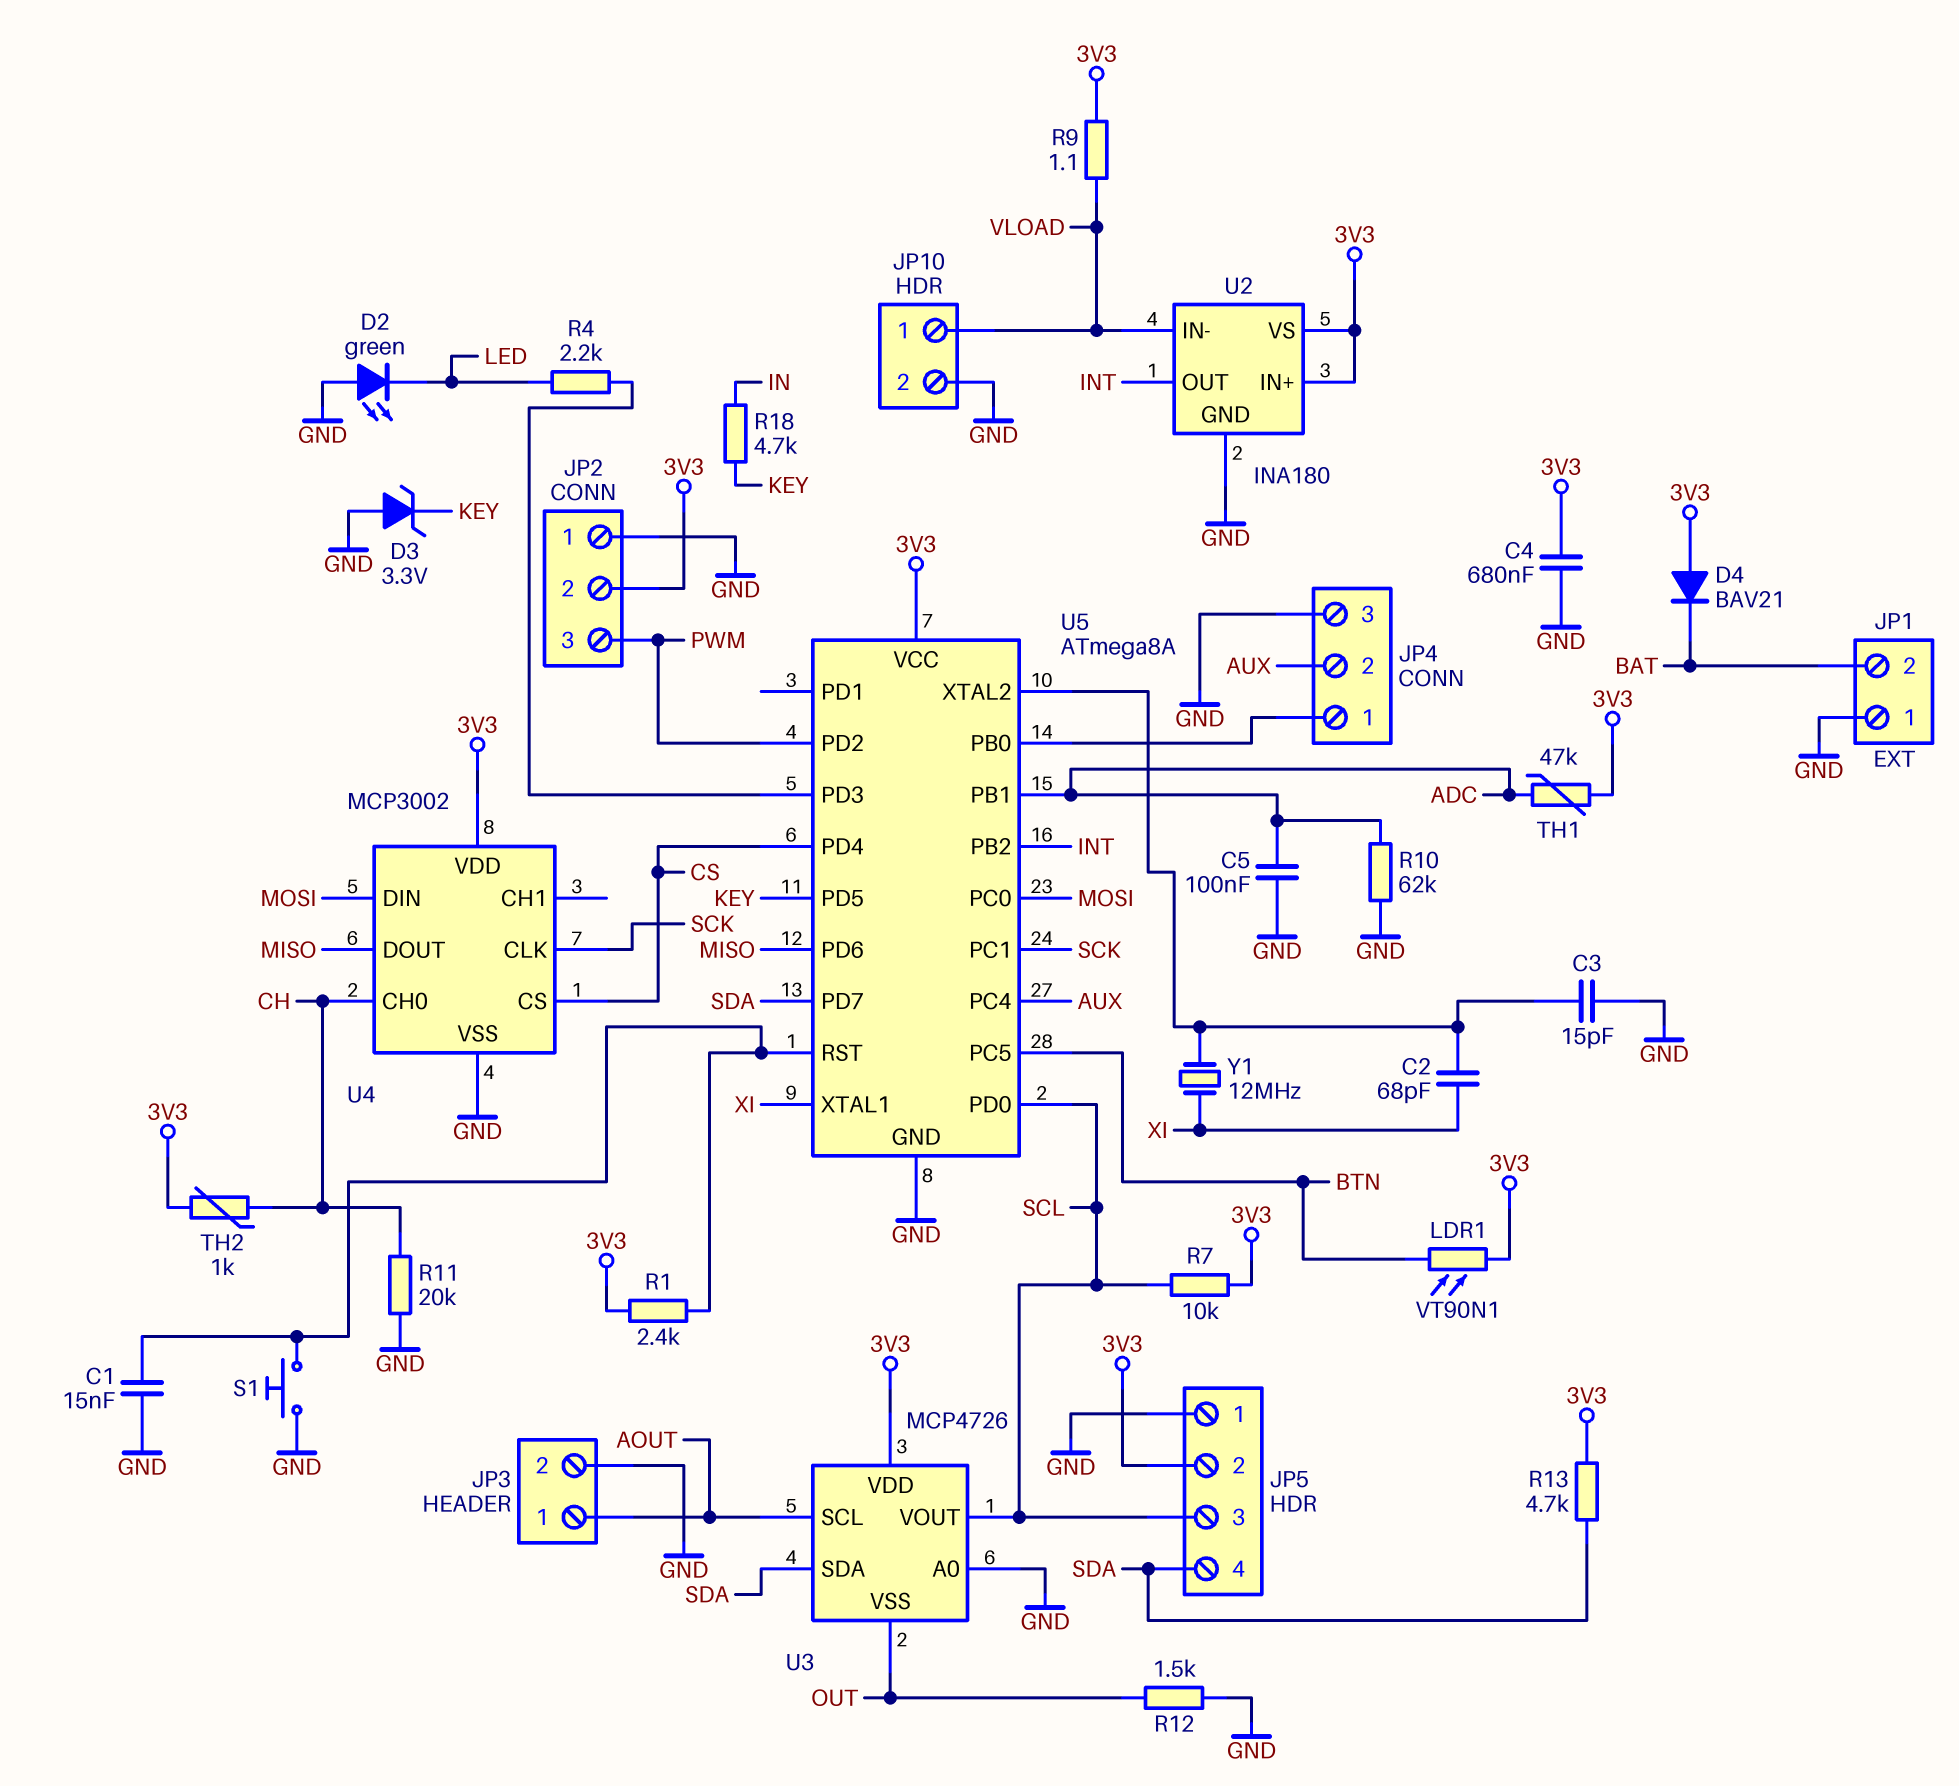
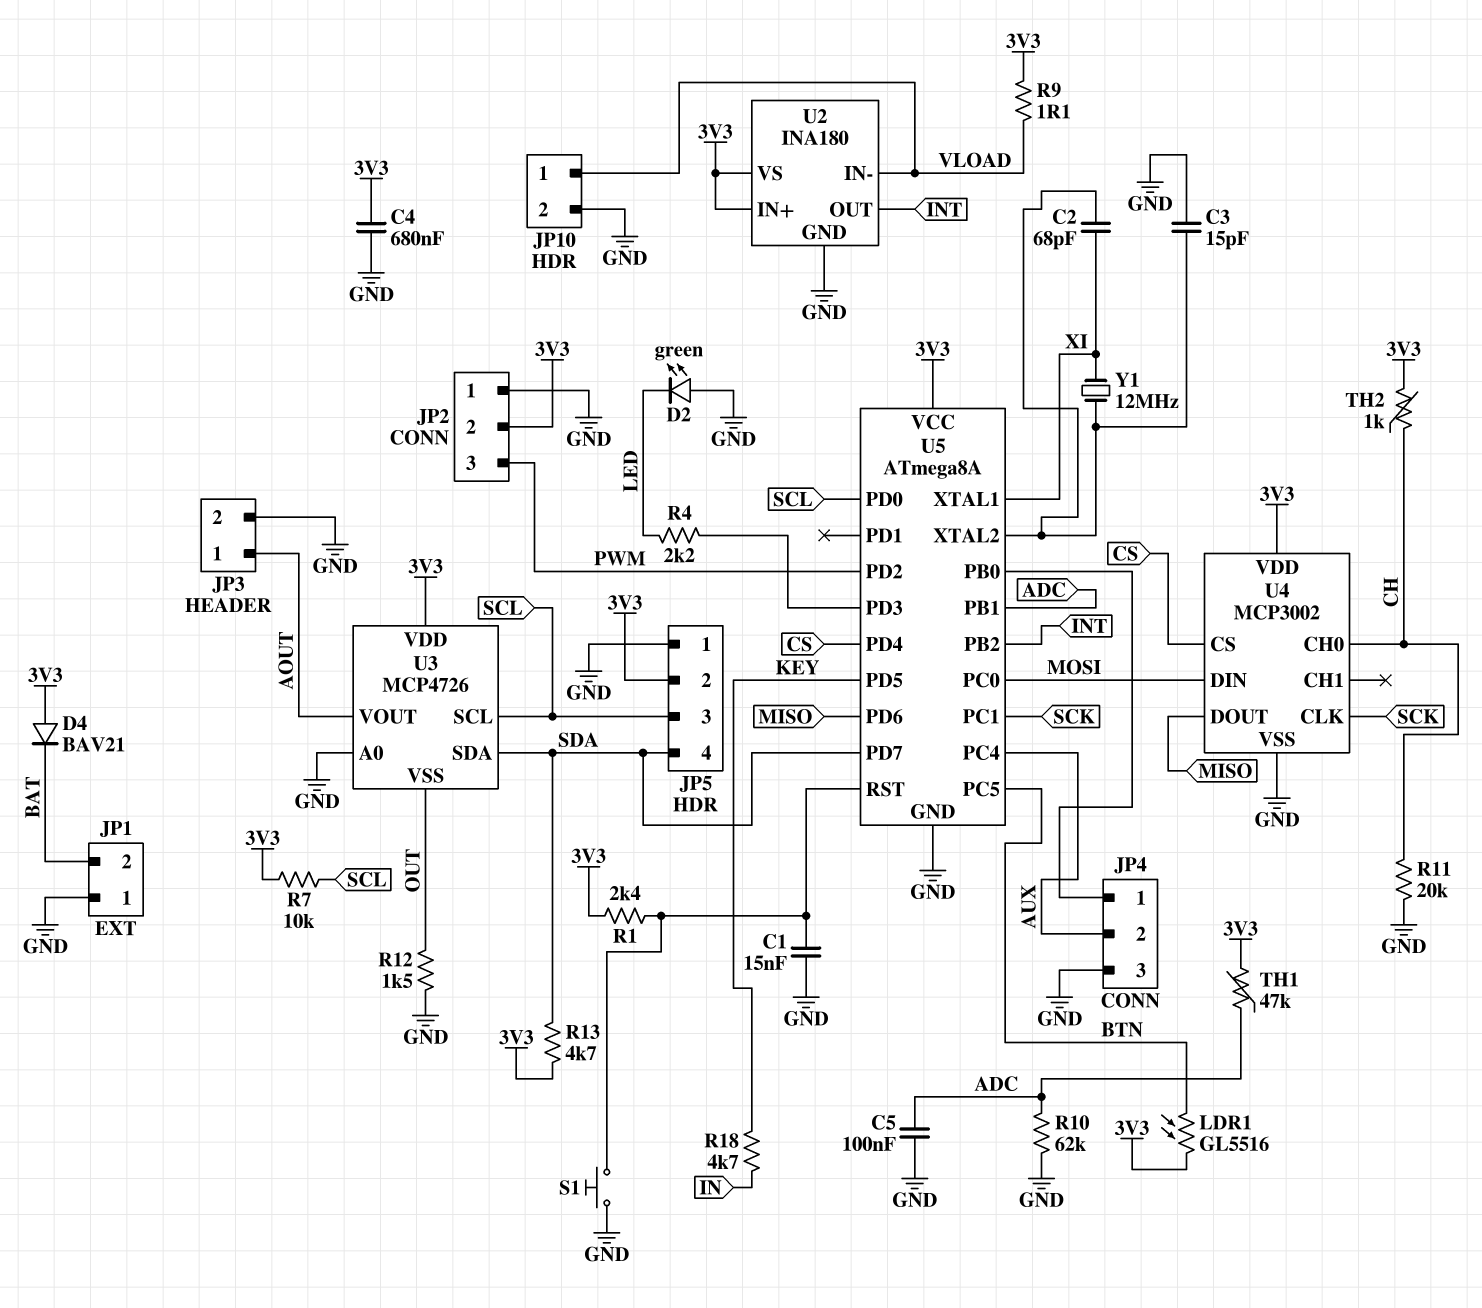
D3: zener 3.3V (A GND, K KEY) -> none
LDR1: VT90N1 (3V3, BTN) -> GL5516 (3V3, BTN)
U3 pin SCL: AOUT -> SCL
U3 pin VOUT: SCL -> AOUT

